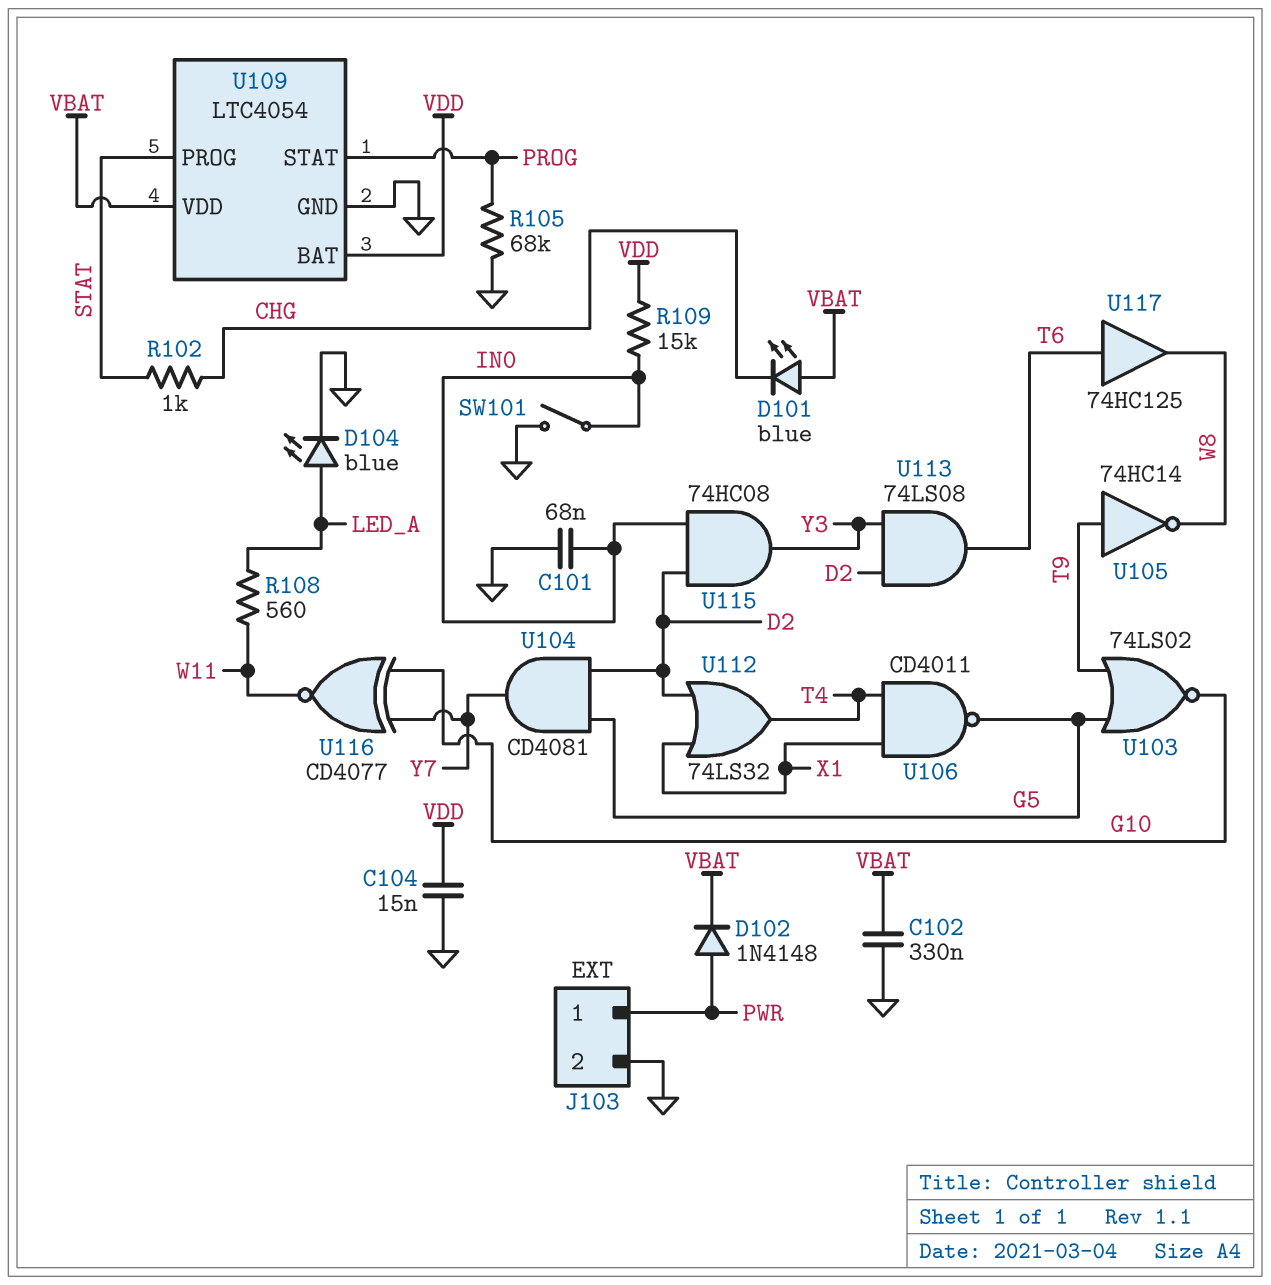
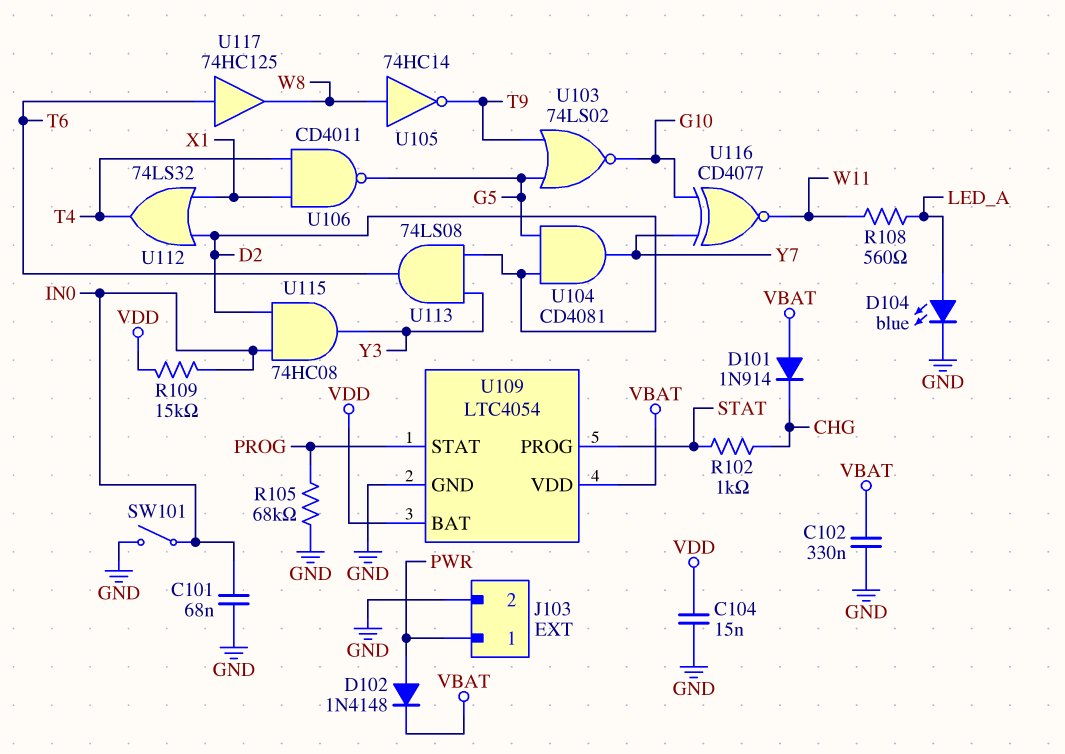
D101: LED blue (A VBAT, K CHG) -> diode 1N914 (A VBAT, K CHG)
U105: NOT 74HC14 (in T9, out W8) -> NOT 74HC14 (in W8, out T9)

